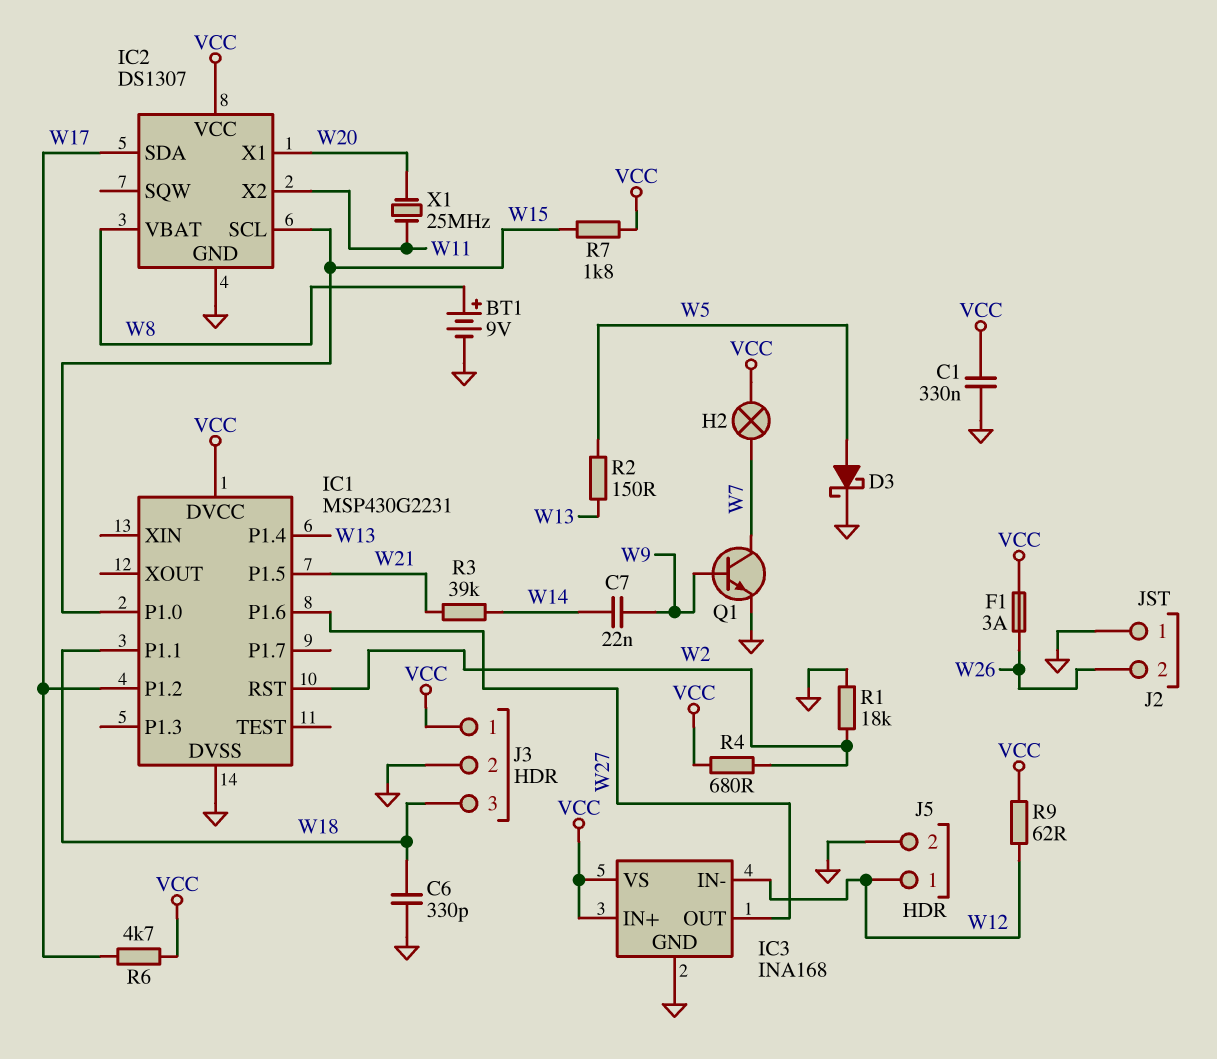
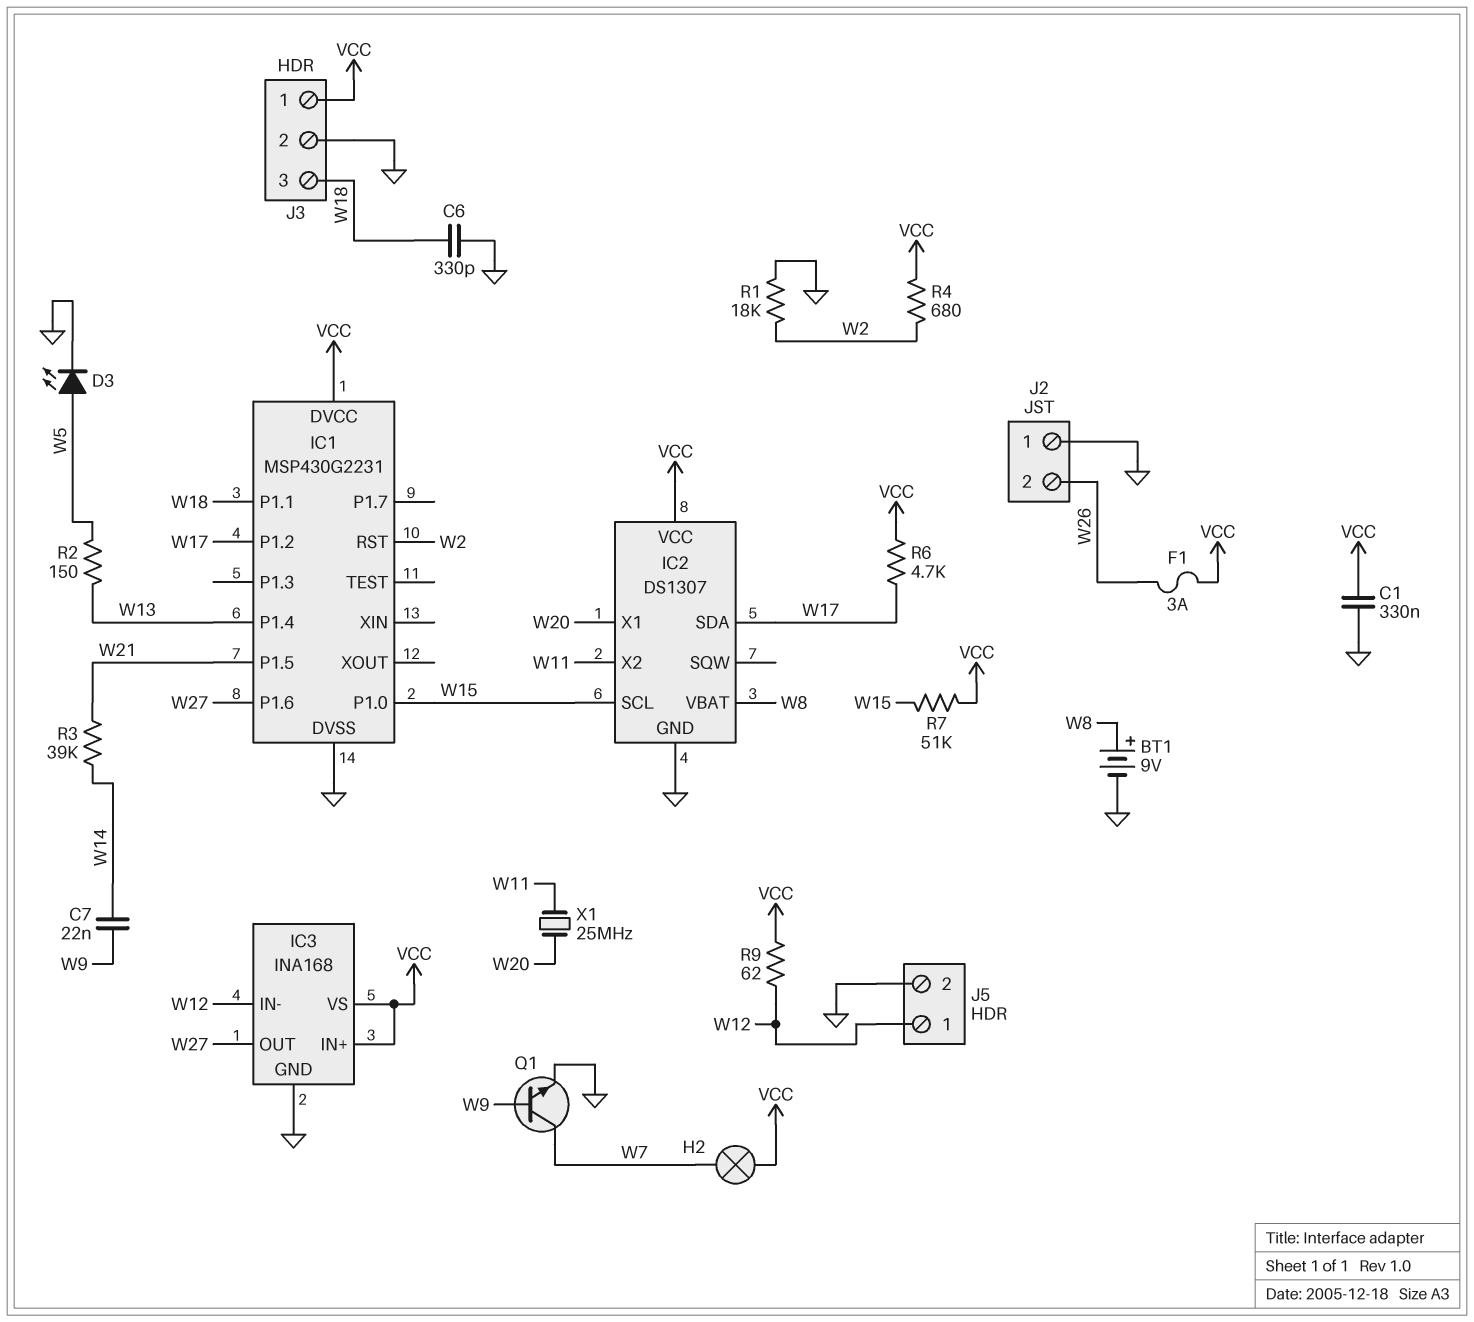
D3: schottky (A W5, K GND) -> LED (A W5, K GND)
R7: 1.8k (VCC, W15) -> 51k (VCC, W15)

